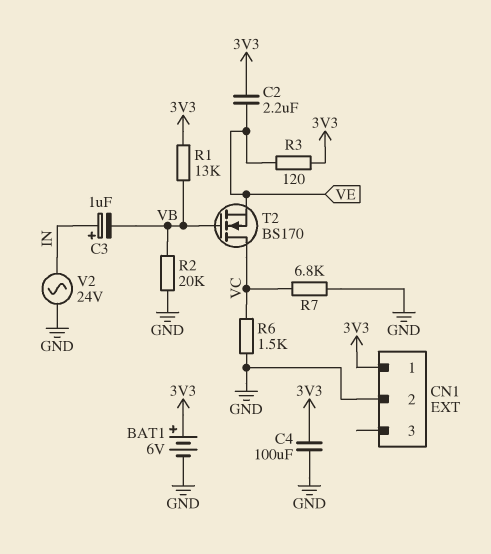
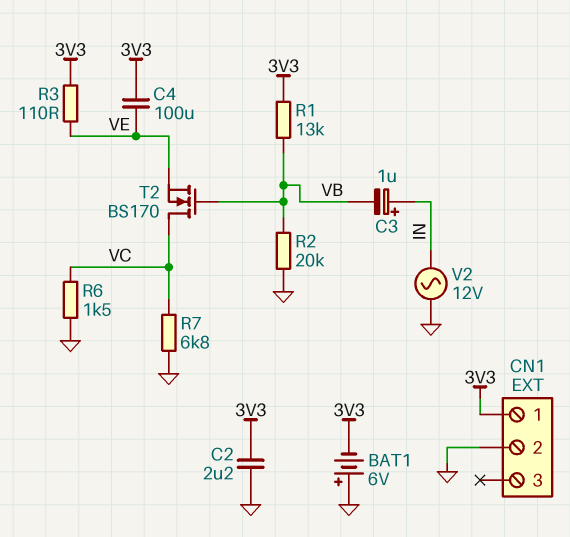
BAT1: 6V (plus 3V3, minus GND) -> 6V (plus GND, minus 3V3)
C2: 2.2uF (3V3, VE) -> 2.2uF (3V3, GND)
C4: 100uF (3V3, GND) -> 100uF (3V3, VE)
R3: 120 (3V3, VE) -> 110 (3V3, VE)
V2: AC 24V (GND, IN) -> AC 12V (GND, IN)

